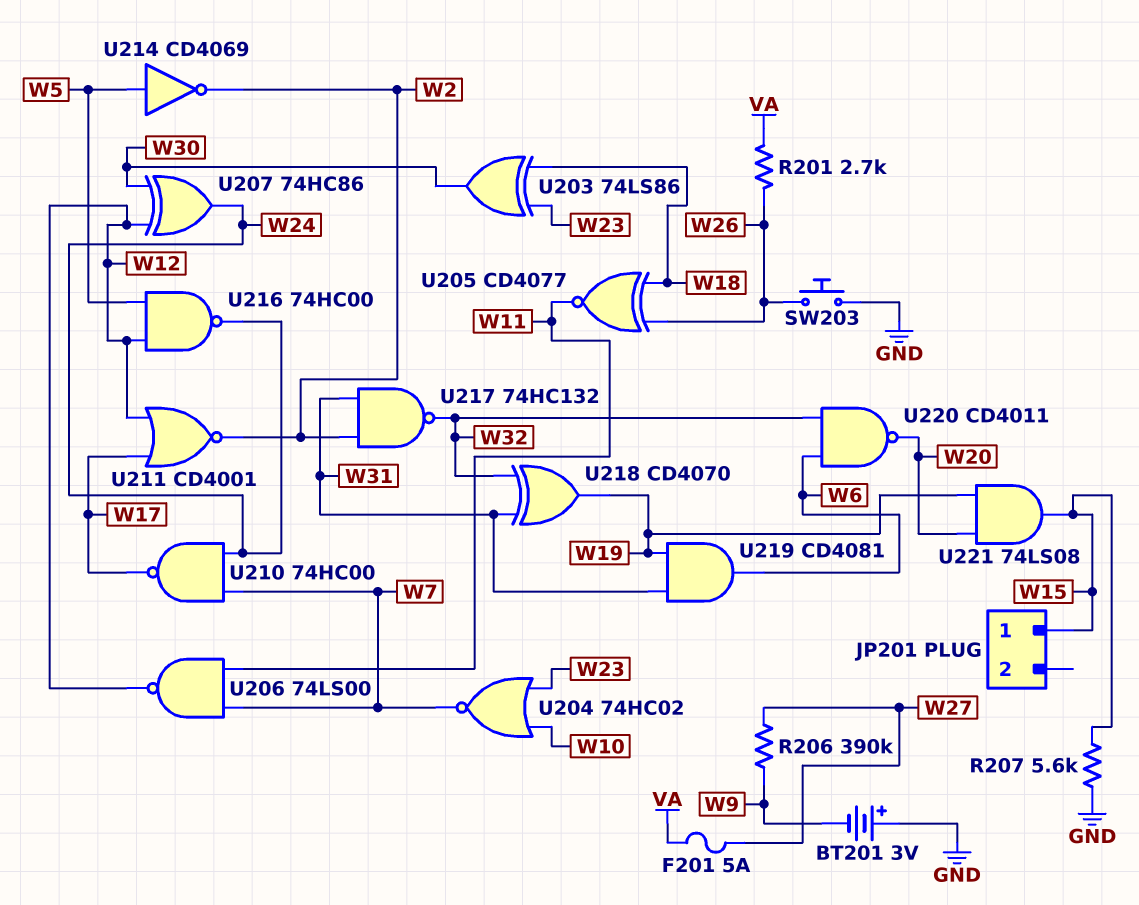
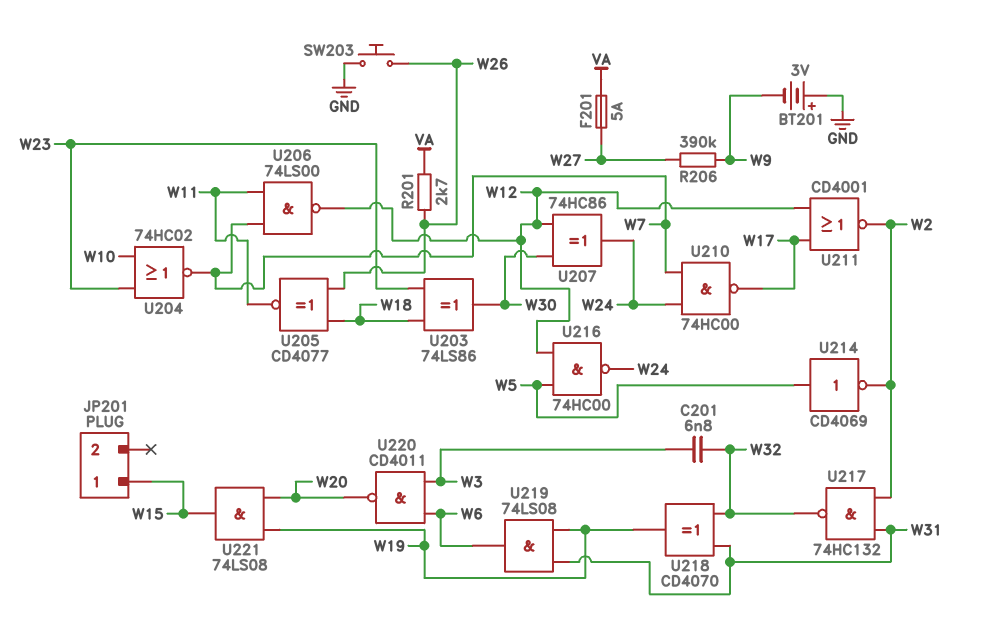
C201: none -> 6.8nF (W3, W32)
R207: 5.6k (GND, W15) -> none
U219: AND CD4081 (in W19, in W31, out W6) -> AND 74LS08 (in W19, in W31, out W6)
U220: NAND CD4011 (in W6, in W32, out W20) -> NAND CD4011 (in W3, in W6, out W20)

